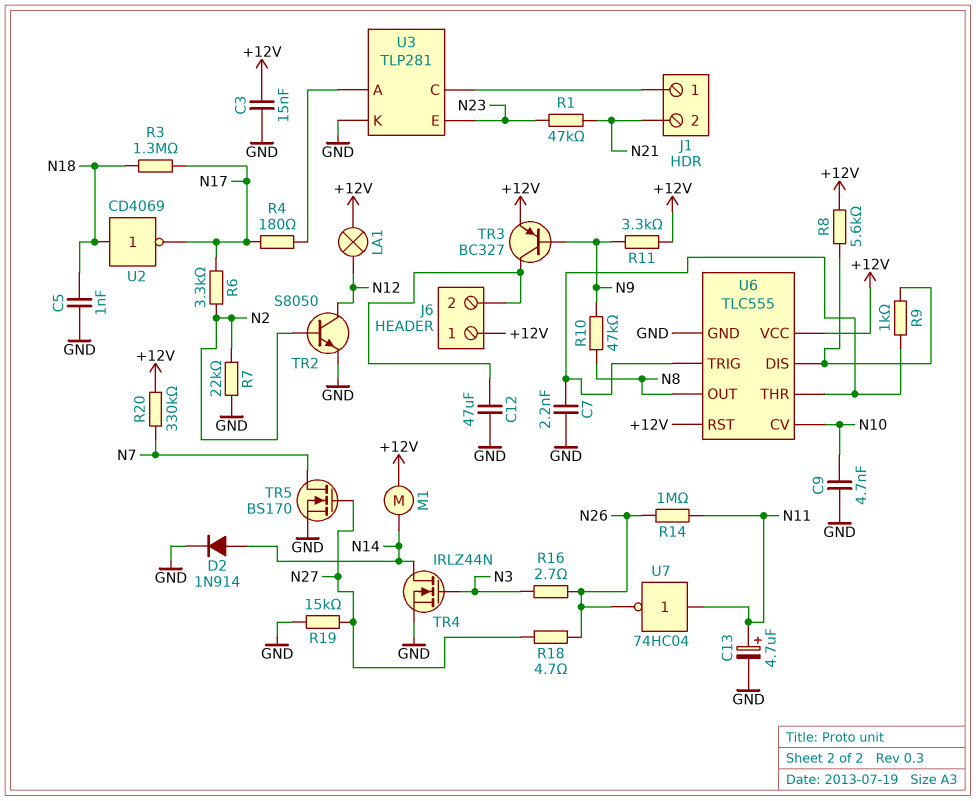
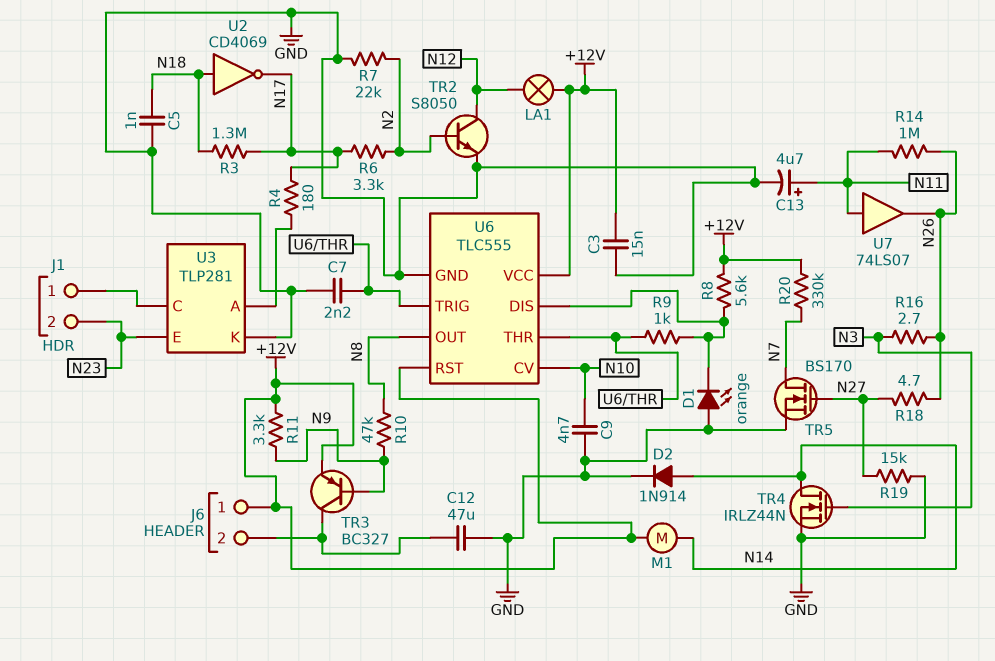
D1: none -> LED orange (A GND, K U6/DIS)
J1 pin 2: N21 -> N23
R1: 47k (N21, N23) -> none
U7: NOT 74HC04 (in N11, out N26) -> buffer 74LS07 (in N11, out N26)

